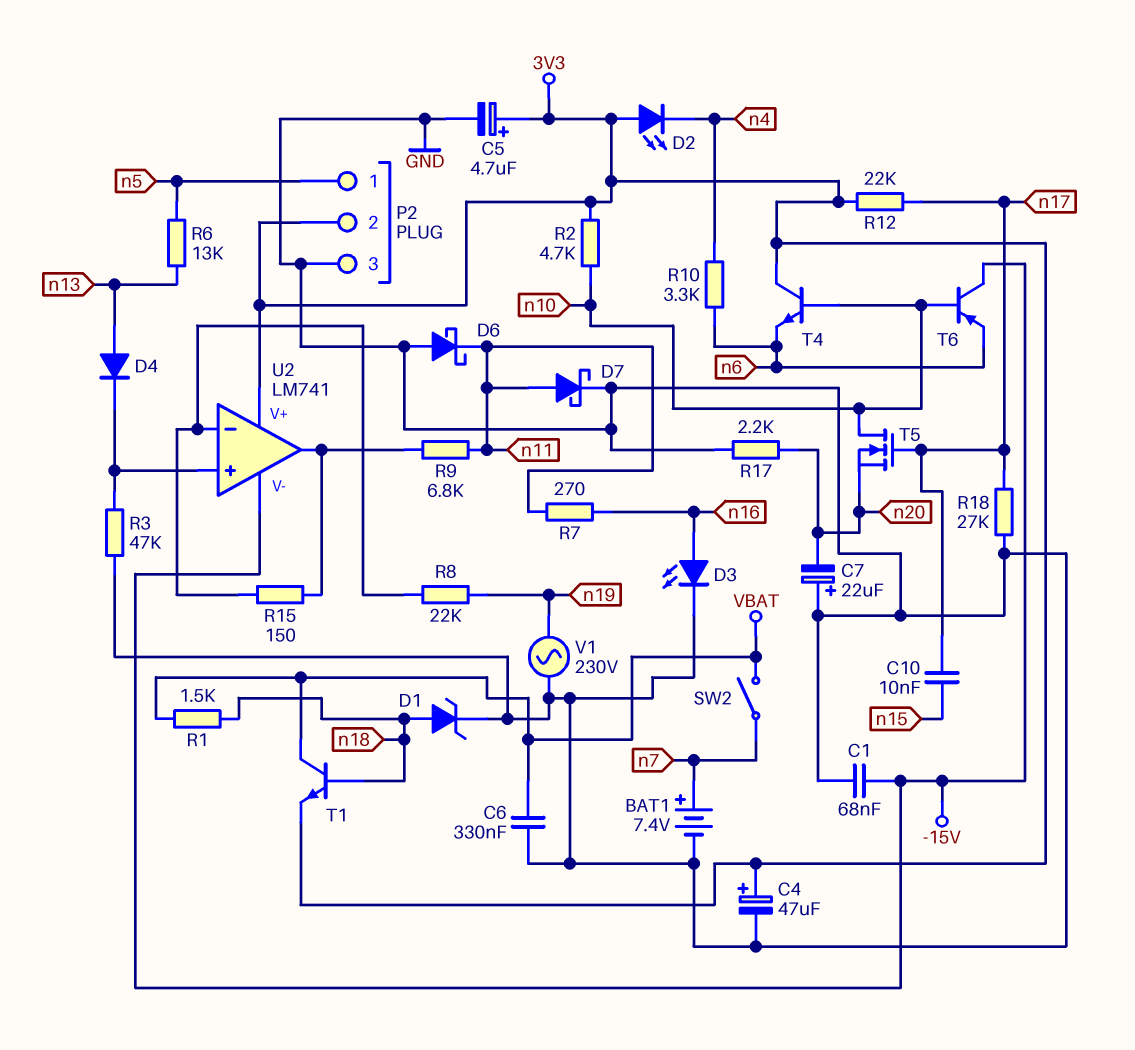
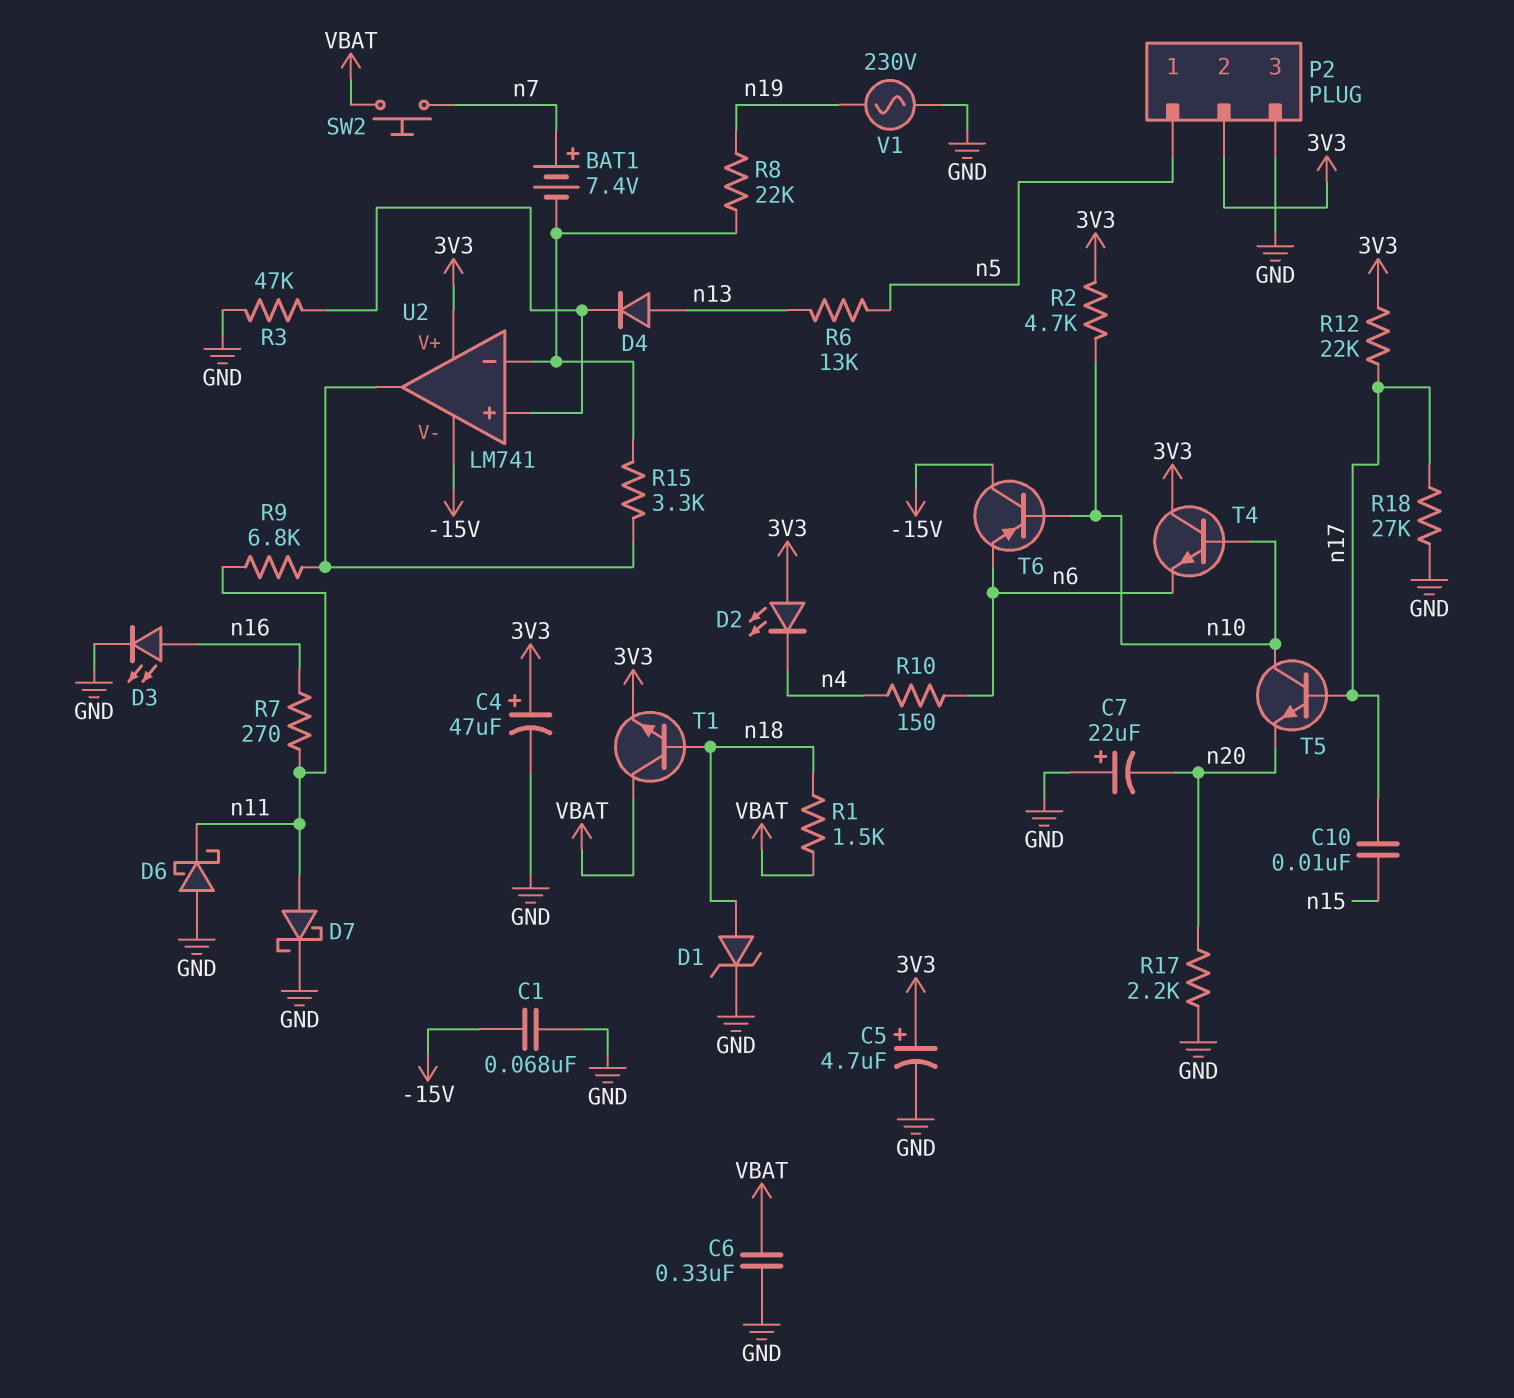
BAT1: 7.4V (plus n7, minus GND) -> 7.4V (plus n7, minus U2/in-)
R10: 3.3k (n4, n6) -> 150 (n4, n6)
R15: 150 (U2/in-, U2/out) -> 3.3k (U2/in-, U2/out)
SW2: switch (VBAT, n7) -> button (VBAT, n7)
T5: NMOS (G n17, D n10, S n20) -> NPN (B n17, C n10, E n20)

